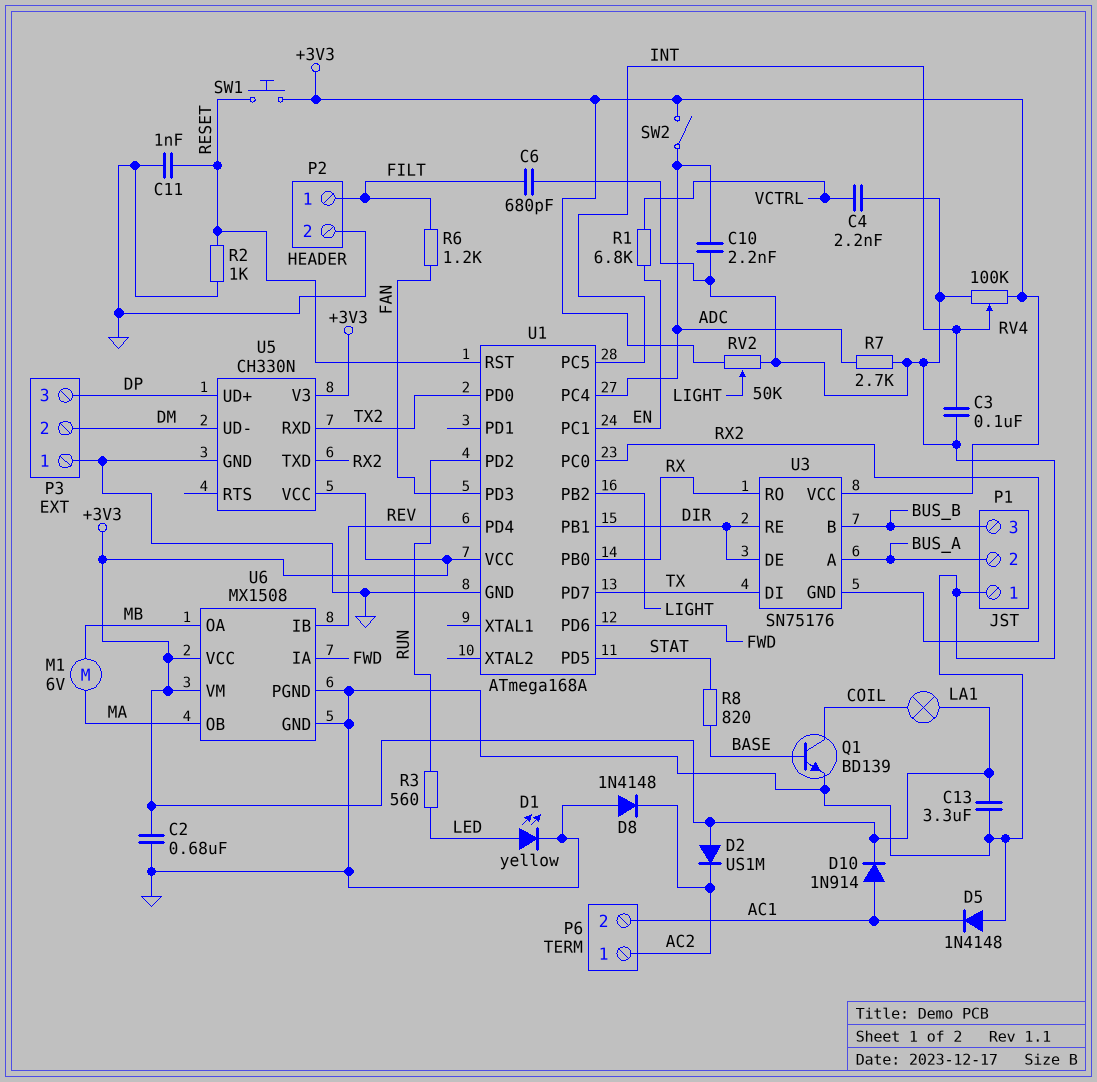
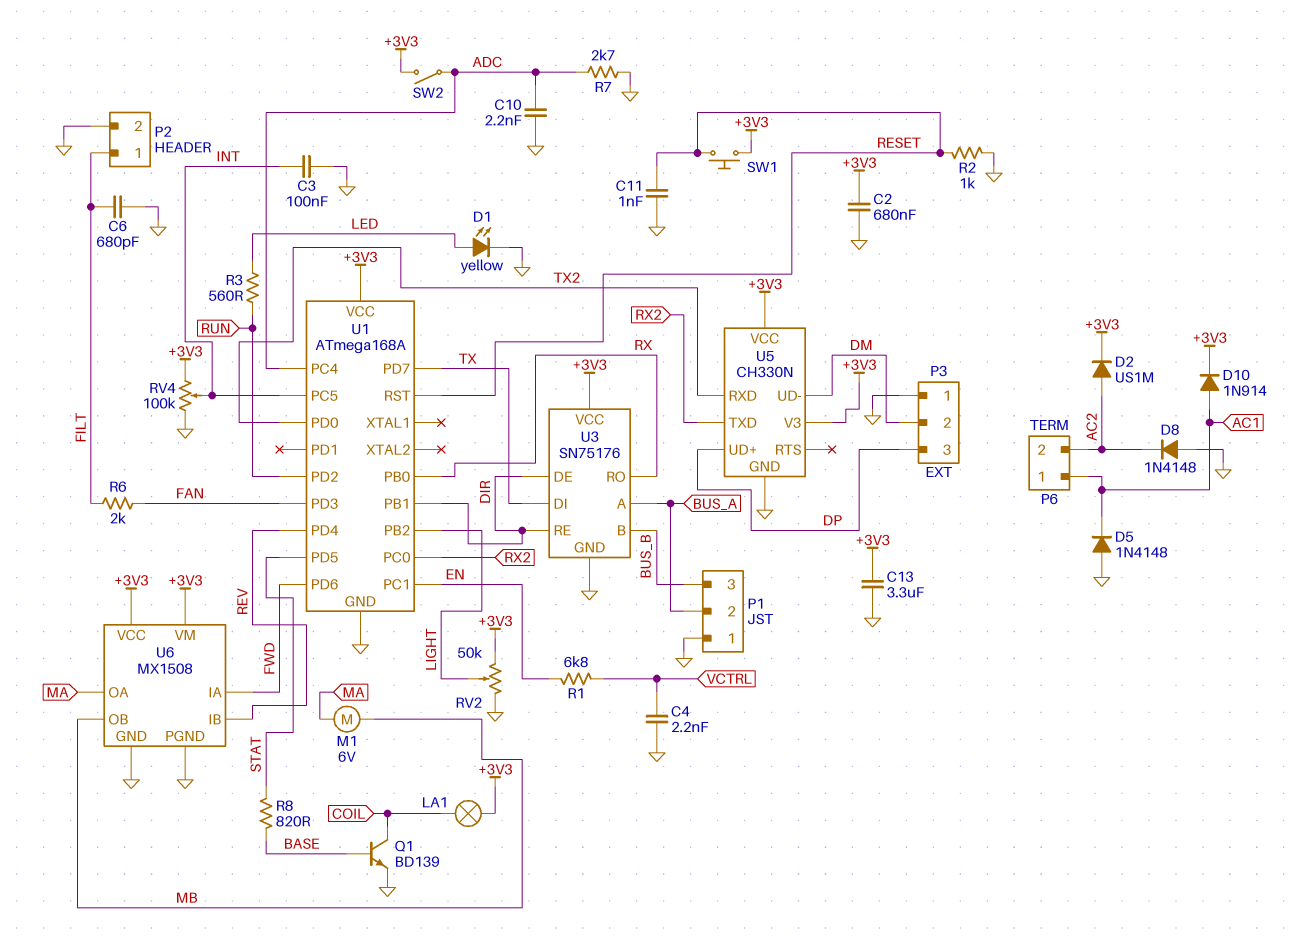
D2: diode US1M (A +3V3, K AC2) -> diode US1M (A AC2, K +3V3)
P6 pin 1: AC2 -> AC1
P6 pin 2: AC1 -> AC2
R6: 1.2k (FAN, FILT) -> 2k (FAN, FILT)
U3 pin GND: RX2 -> GND
U6 pin OA: MB -> MA
U6 pin OB: MA -> MB

